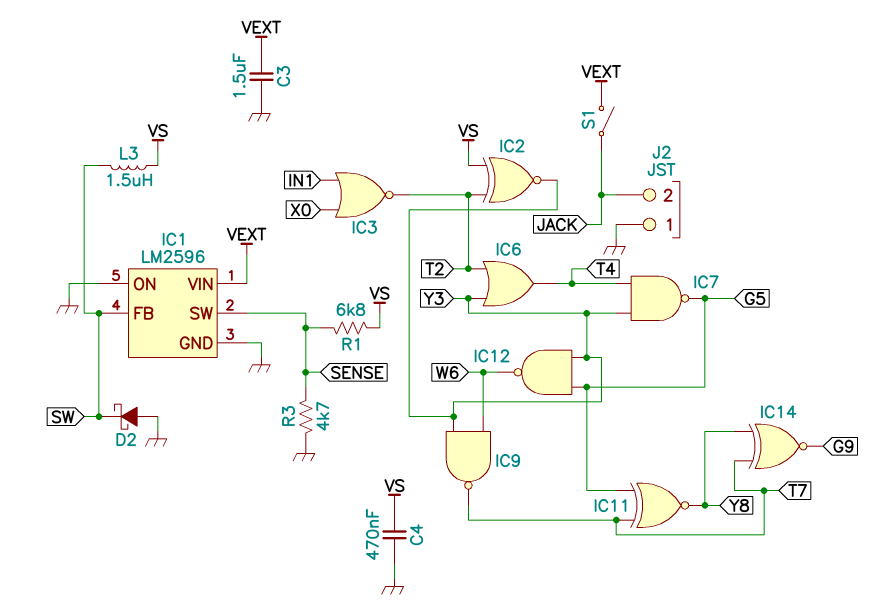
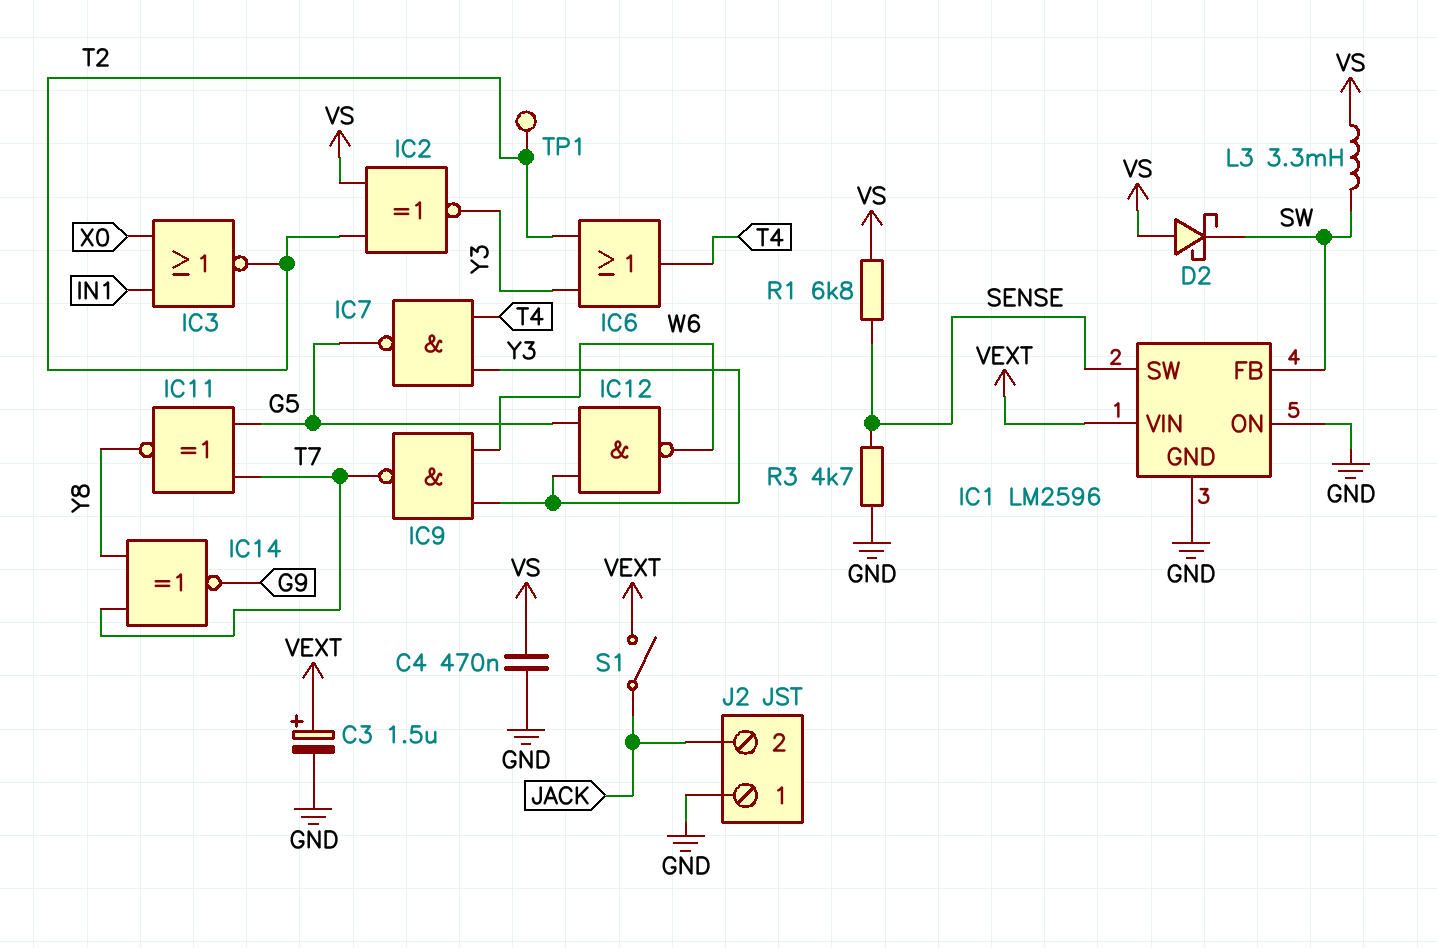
C3: 1.5uF (GND, VEXT) -> 1.5uF (plus VEXT, minus GND)
D2: schottky (A GND, K SW) -> schottky (A VS, K SW)
L3: 1.5uH (SW, VS) -> 3.3mH (SW, VS)
TP1: none -> test point (T2)

